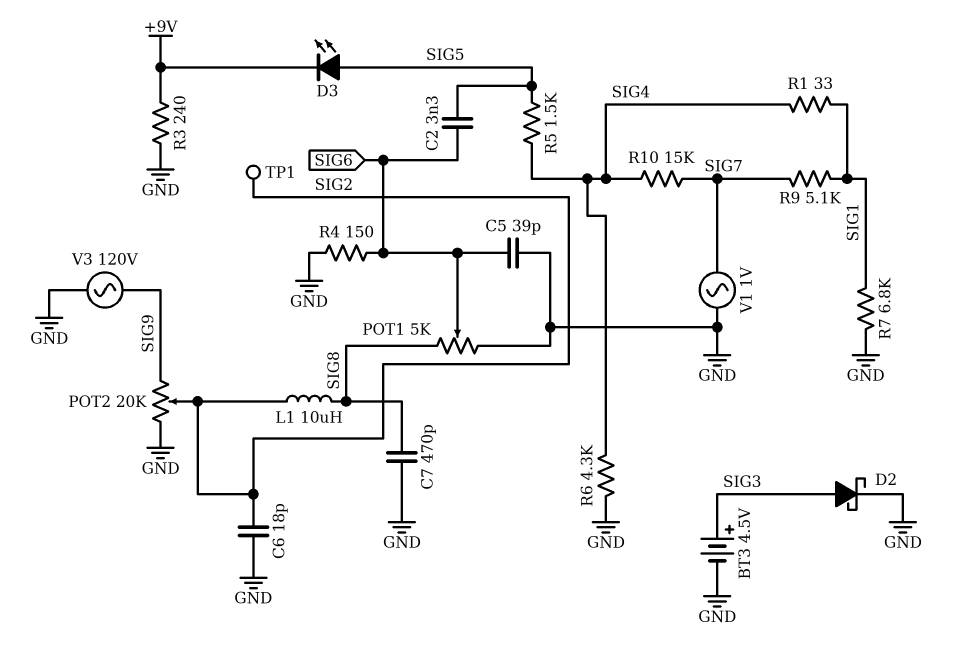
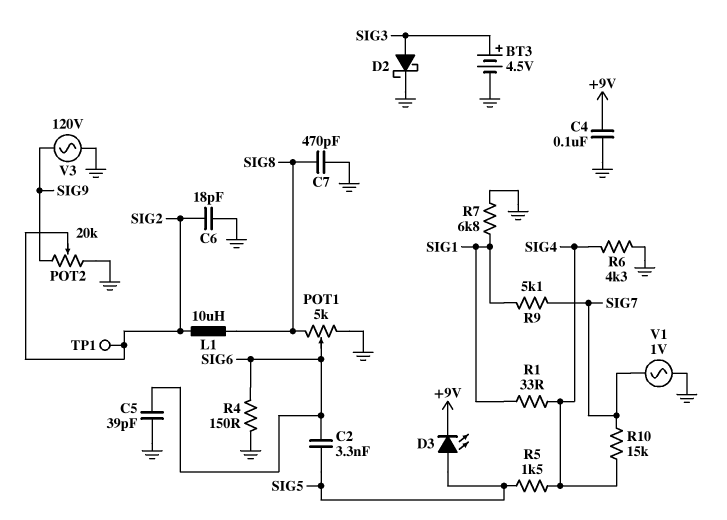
C4: none -> 100nF (+9V, GND)
R3: 240 (+9V, GND) -> none

